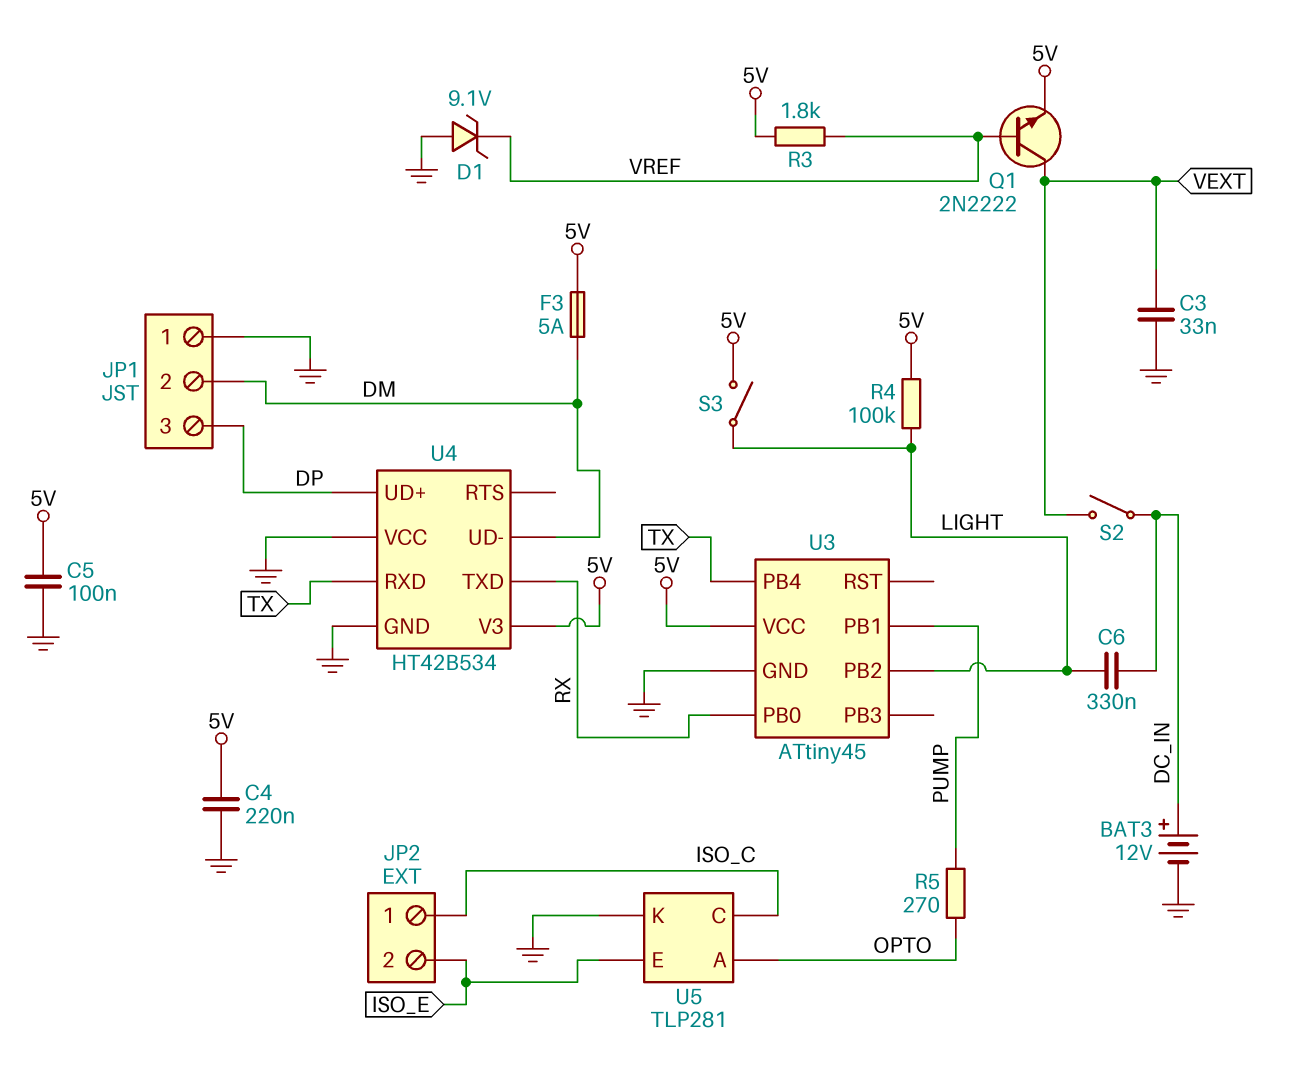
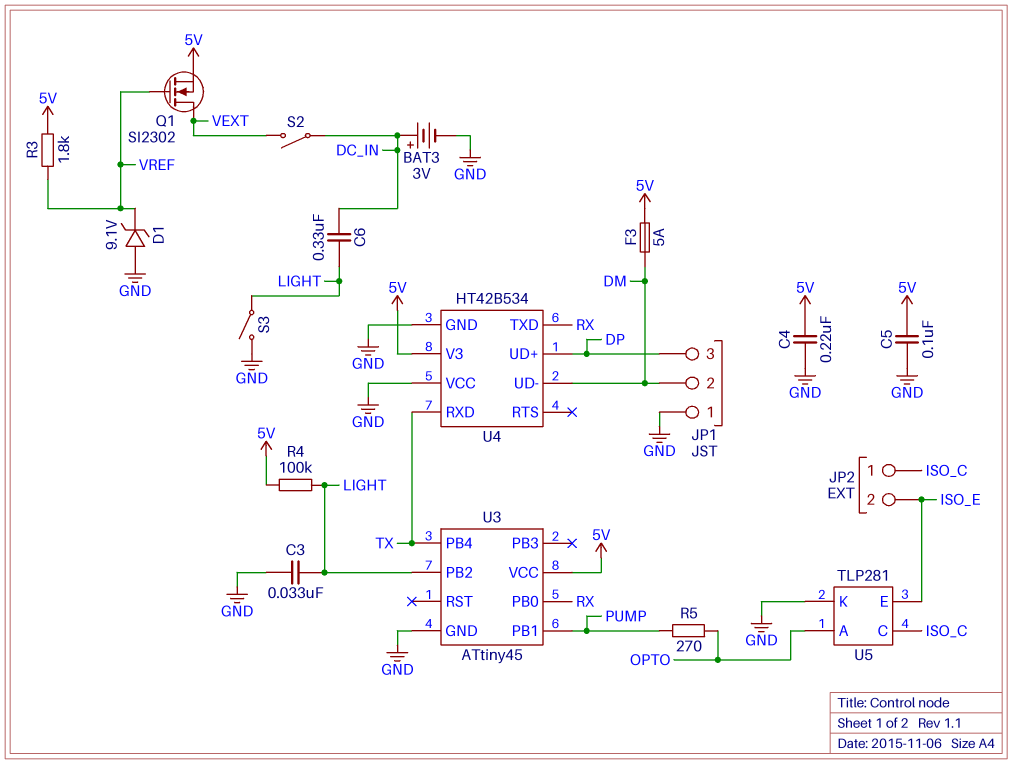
BAT3: 12V (plus DC_IN, minus GND) -> 3V (plus DC_IN, minus GND)
C3: 33nF (GND, VEXT) -> 33nF (GND, LIGHT)
Q1: NPN 2N2222 (B VREF, C VEXT, E 5V) -> NMOS SI2302 (G VREF, D VEXT, S 5V)
S3: switch (5V, LIGHT) -> switch (GND, LIGHT)

